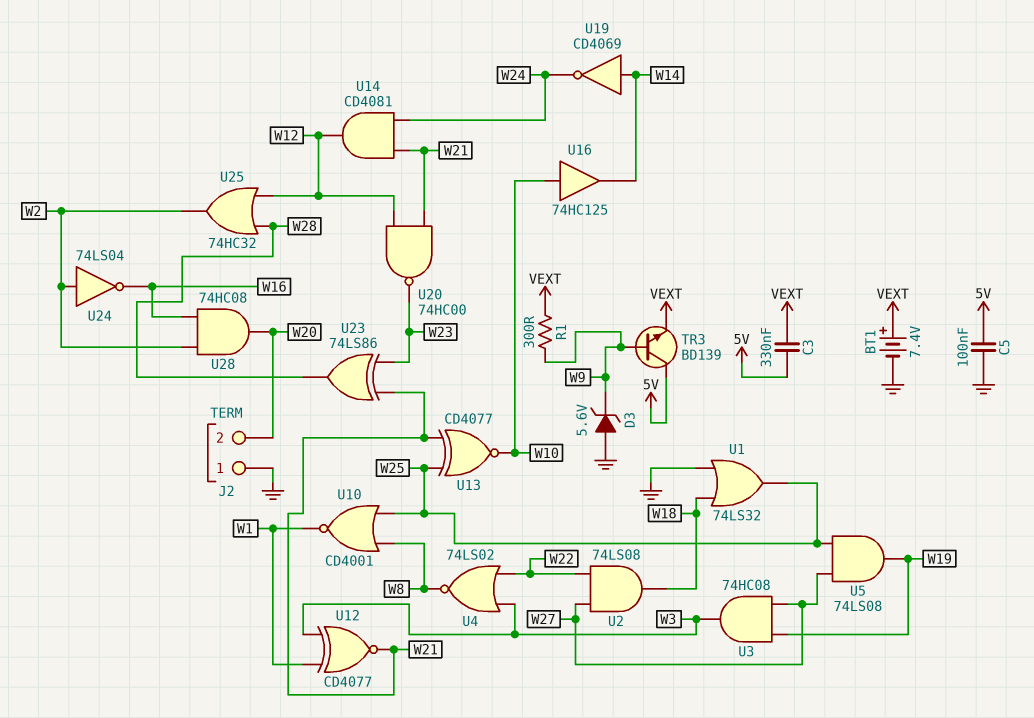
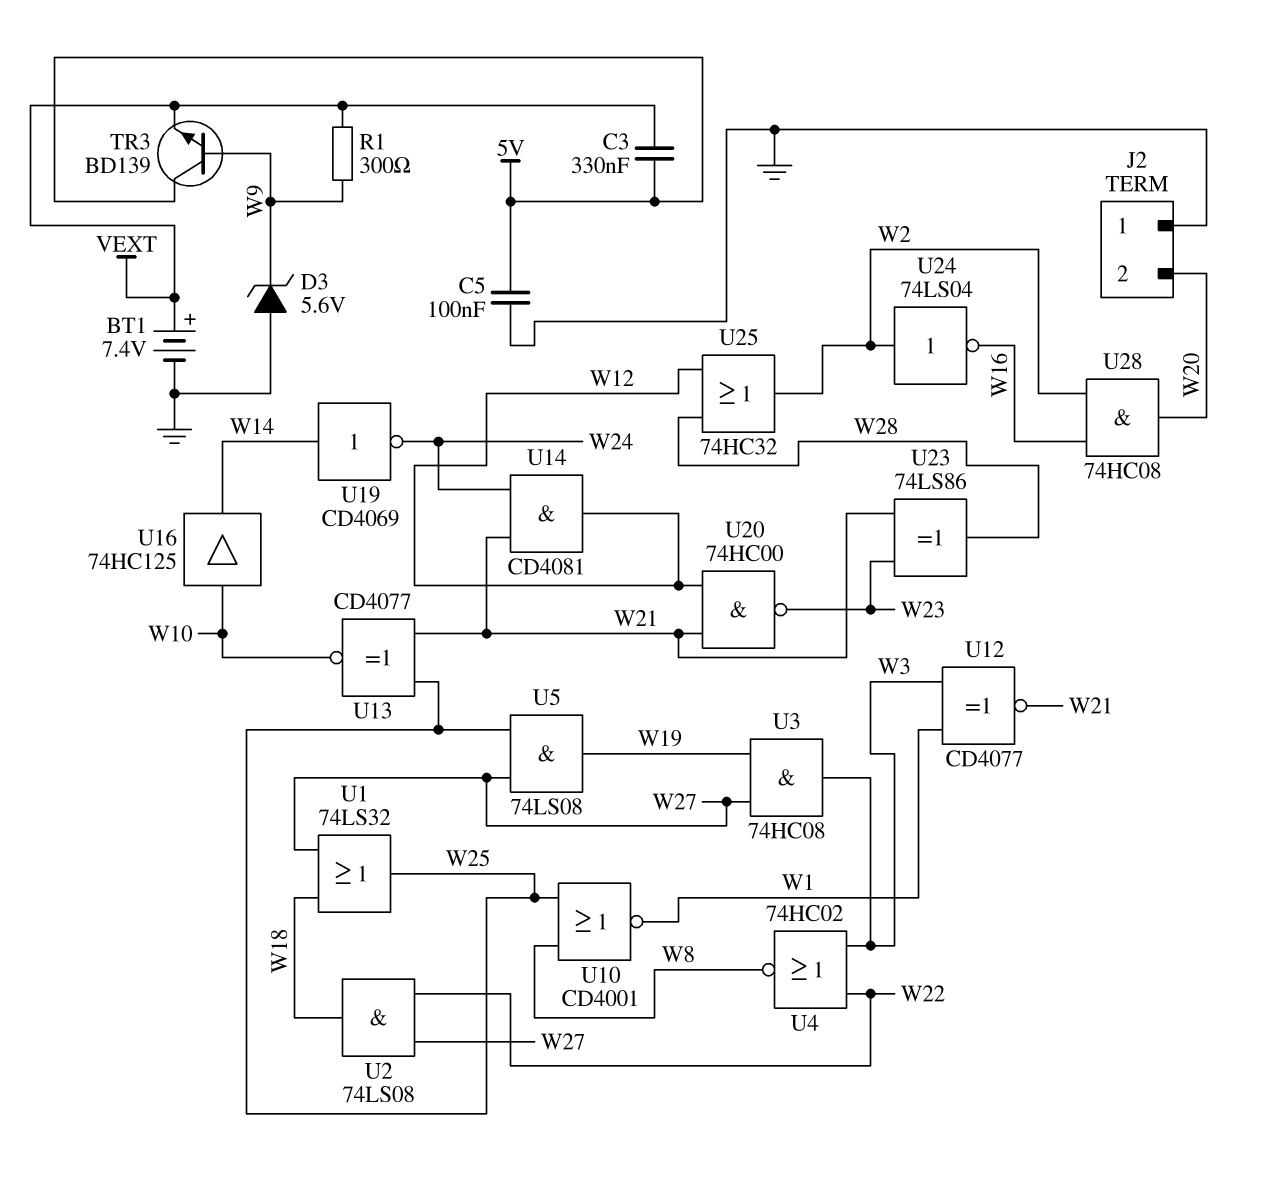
U1: OR 74LS32 (in GND, in W18, out W25) -> OR 74LS32 (in W18, in W27, out W25)
U4: NOR 74LS02 (in W3, in W22, out W8) -> NOR 74HC02 (in W3, in W22, out W8)

